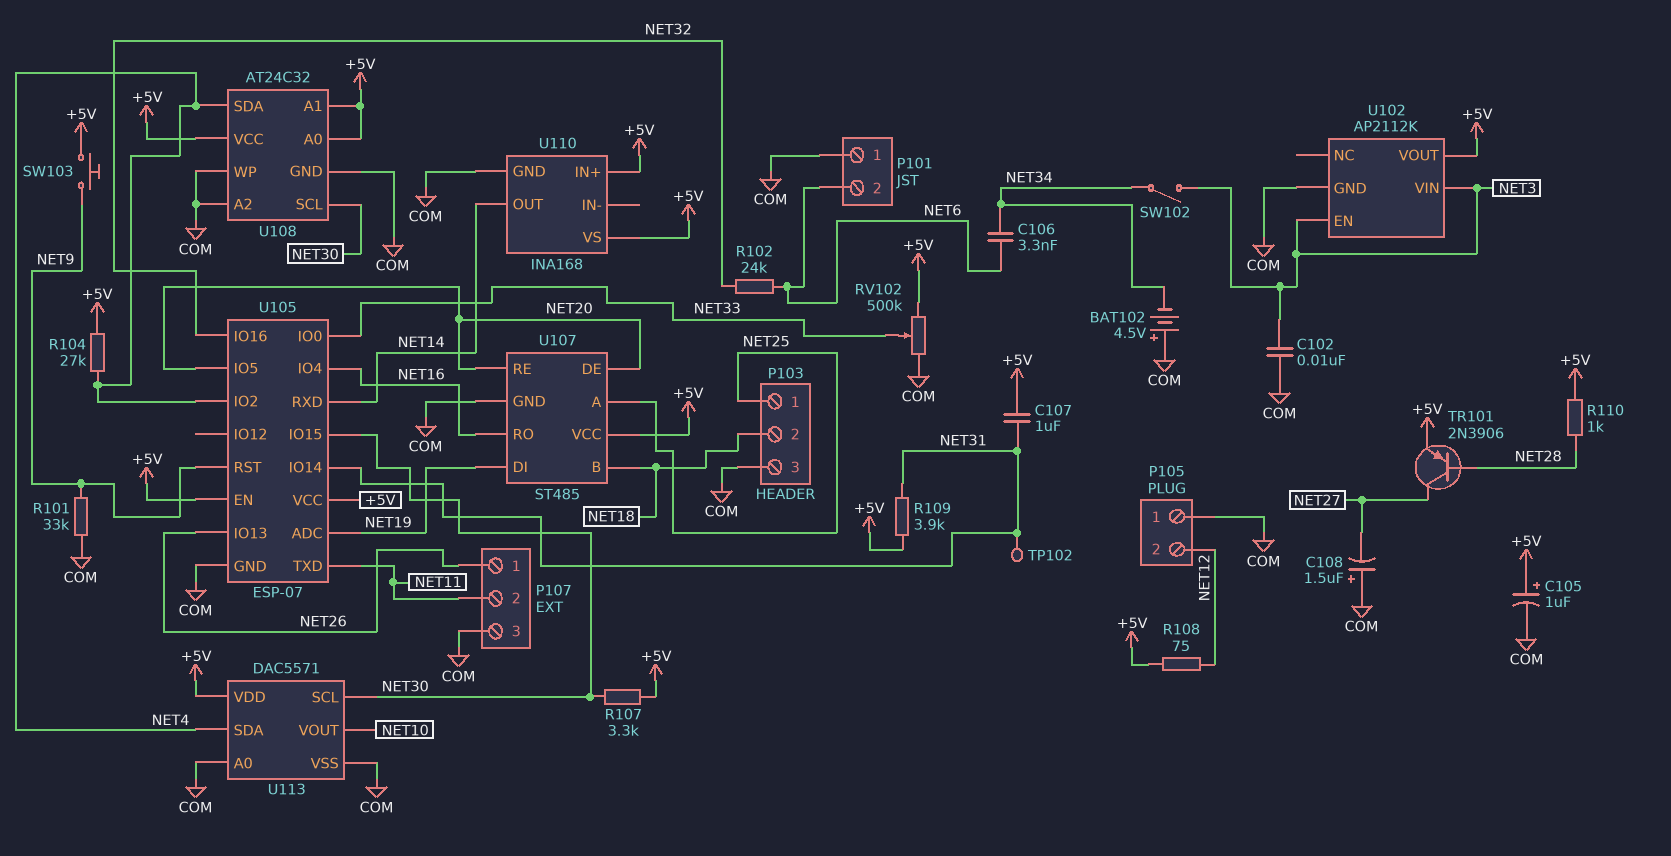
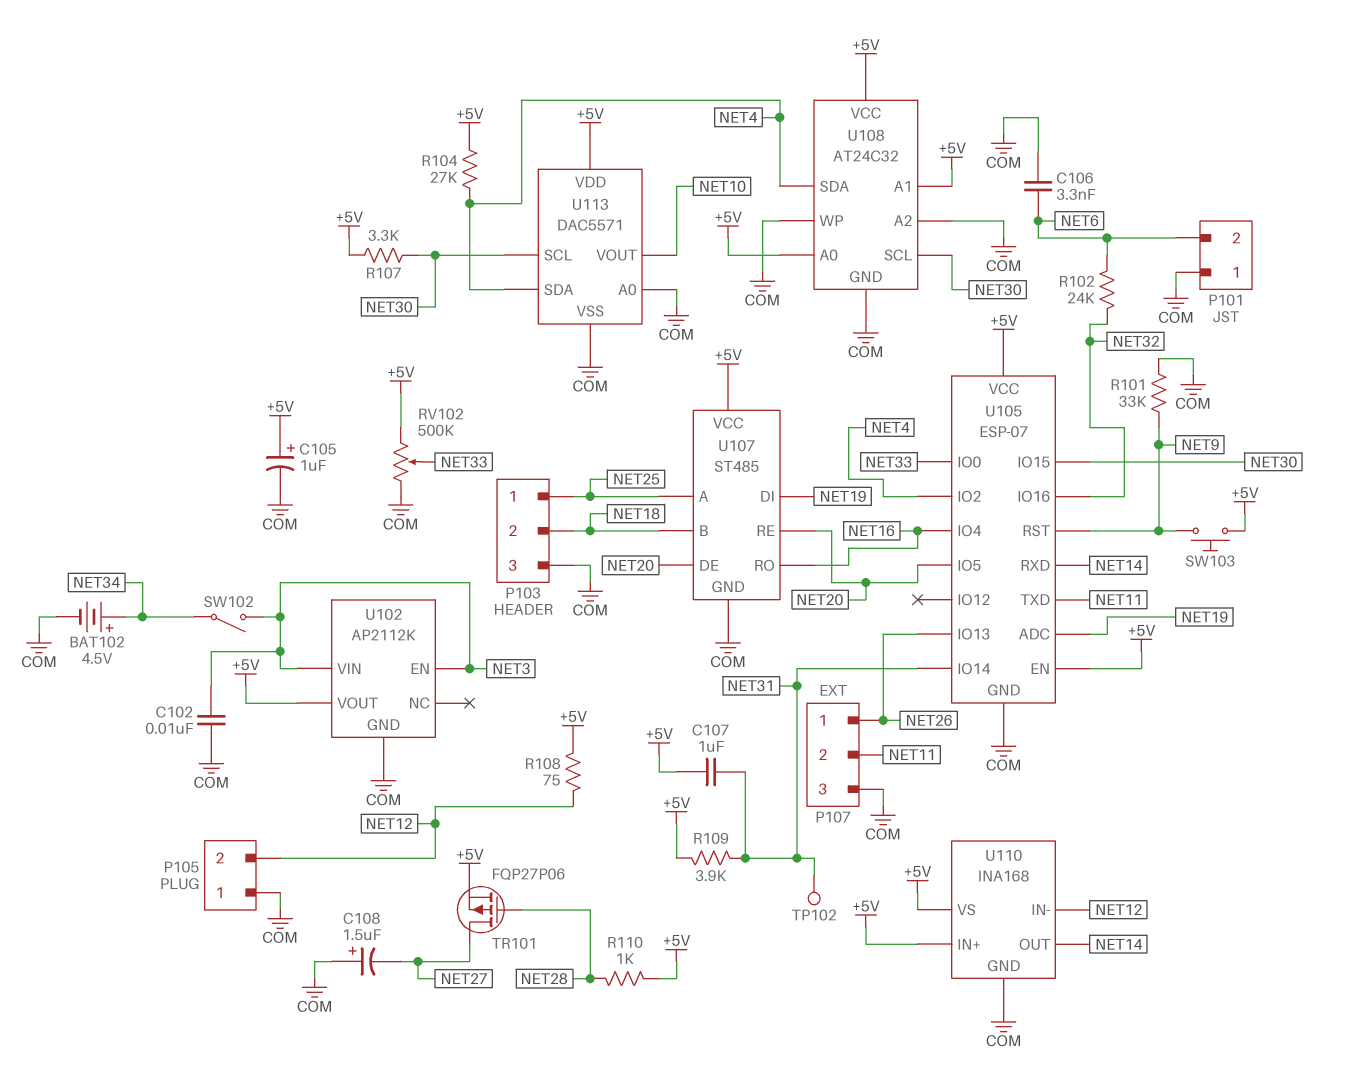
BAT102: 4.5V (plus COM, minus NET34) -> 4.5V (plus NET34, minus COM)
C106: 3.3nF (NET6, NET34) -> 3.3nF (COM, NET6)
TR101: PNP 2N3906 (B NET28, C NET27, E +5V) -> PMOS FQP27P06 (G NET28, D NET27, S +5V)
U110 pin IN-: none -> NET12

